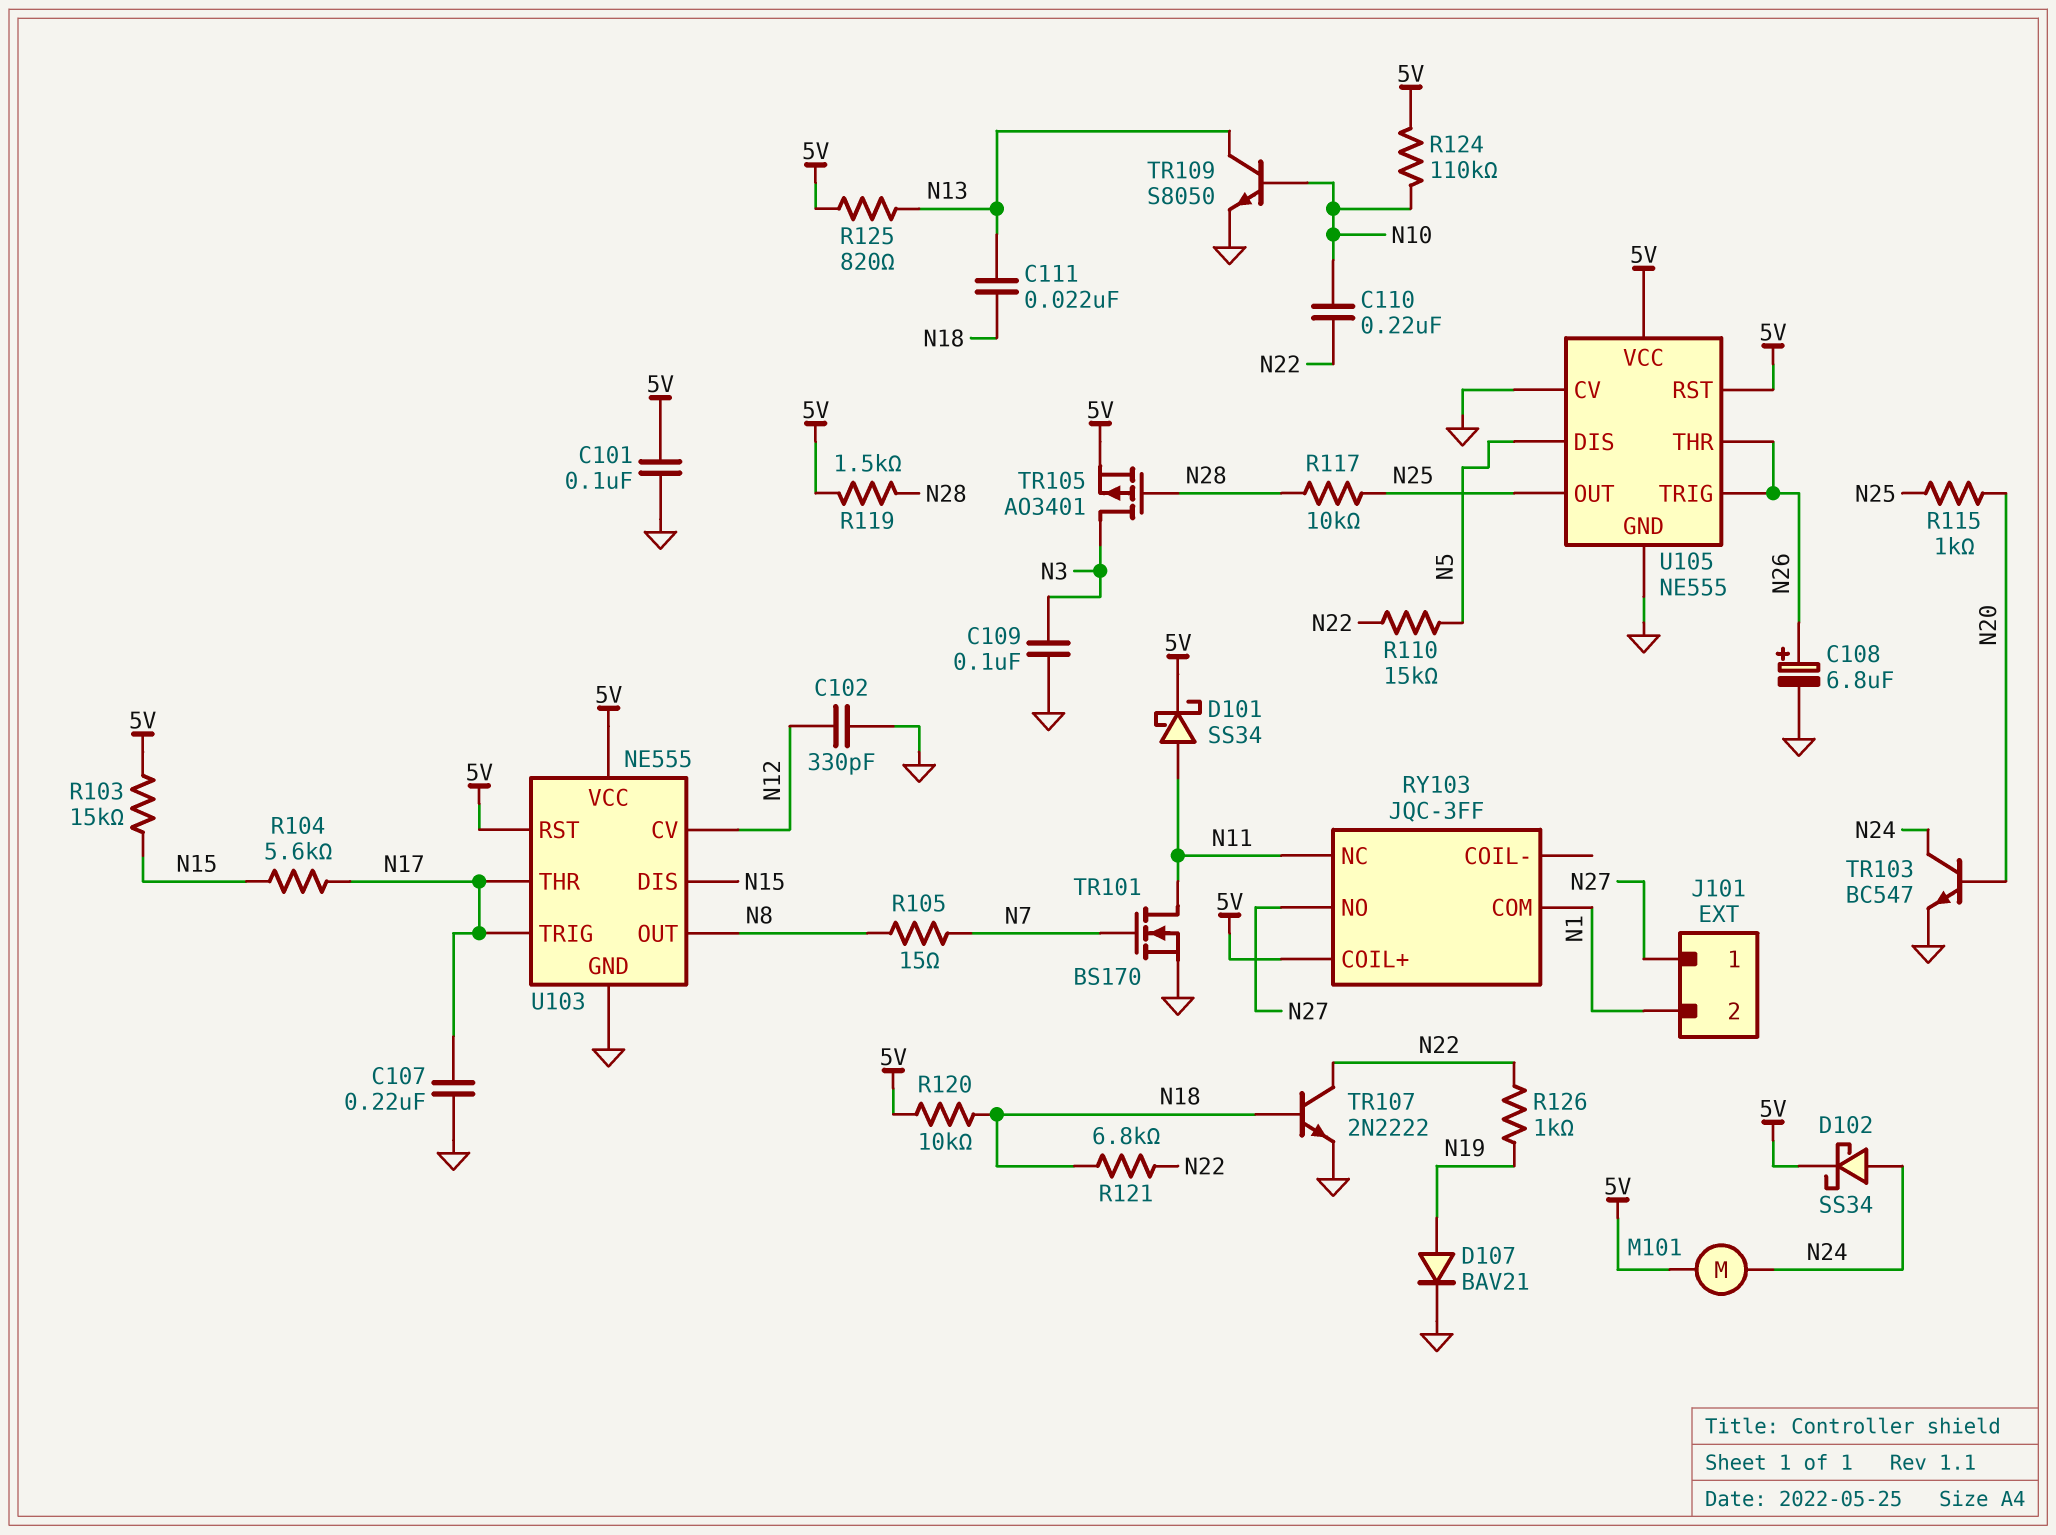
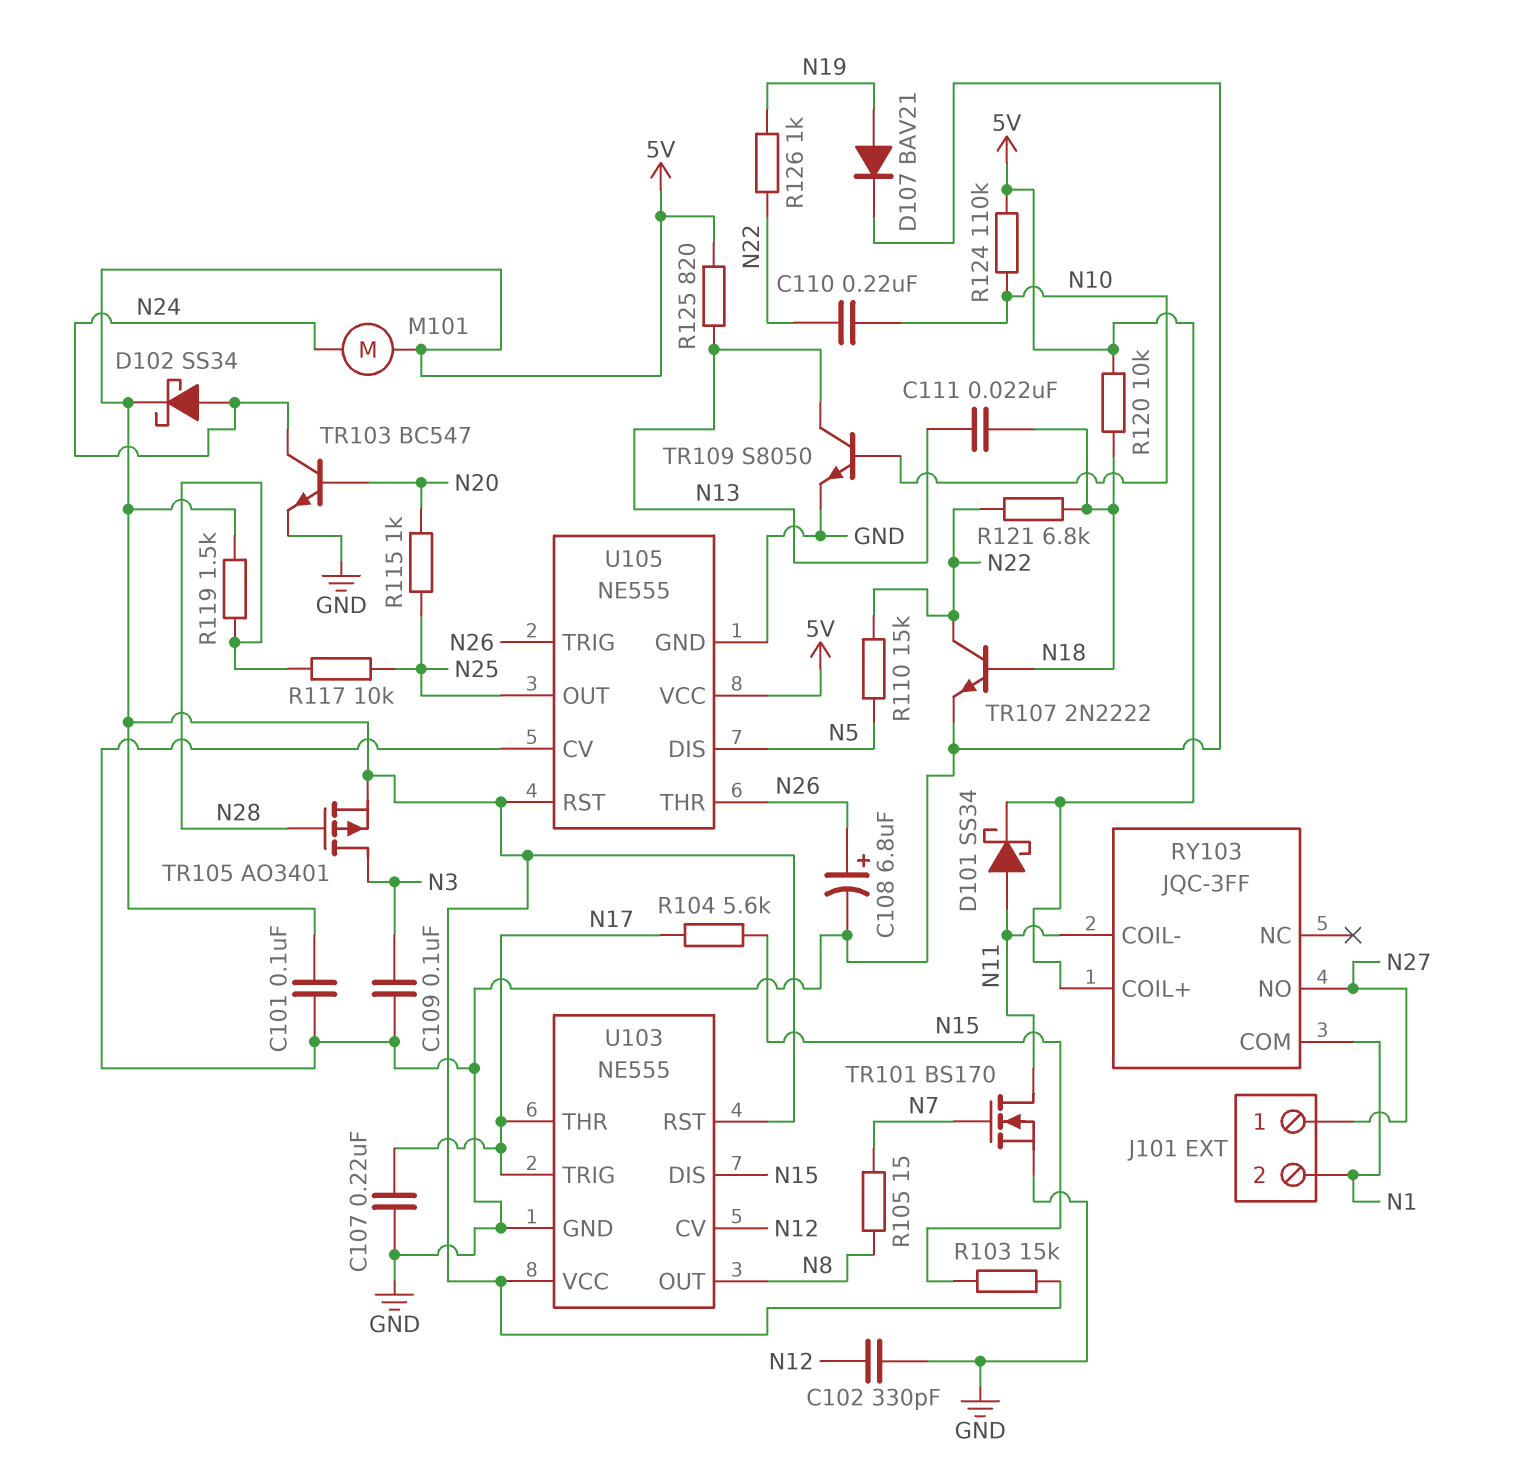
RY103 pin COIL-: none -> N11
RY103 pin NC: N11 -> none

